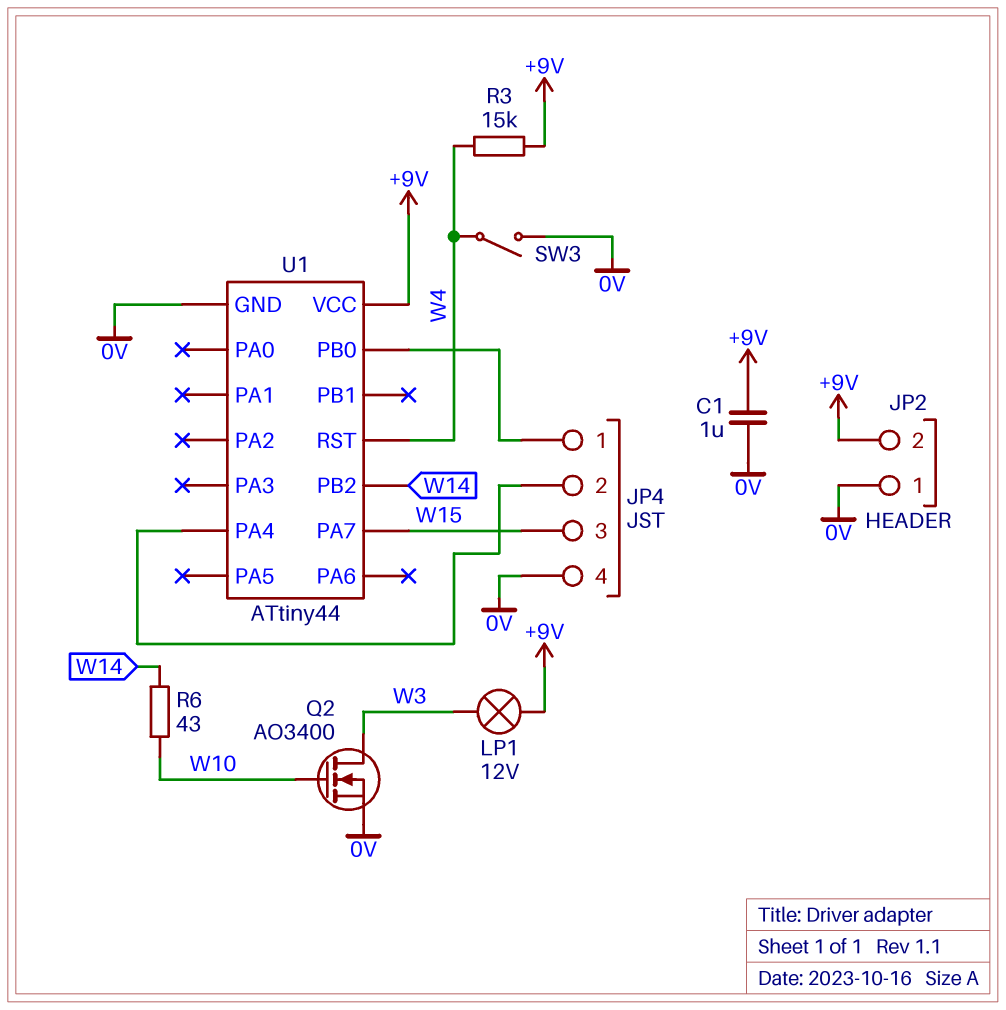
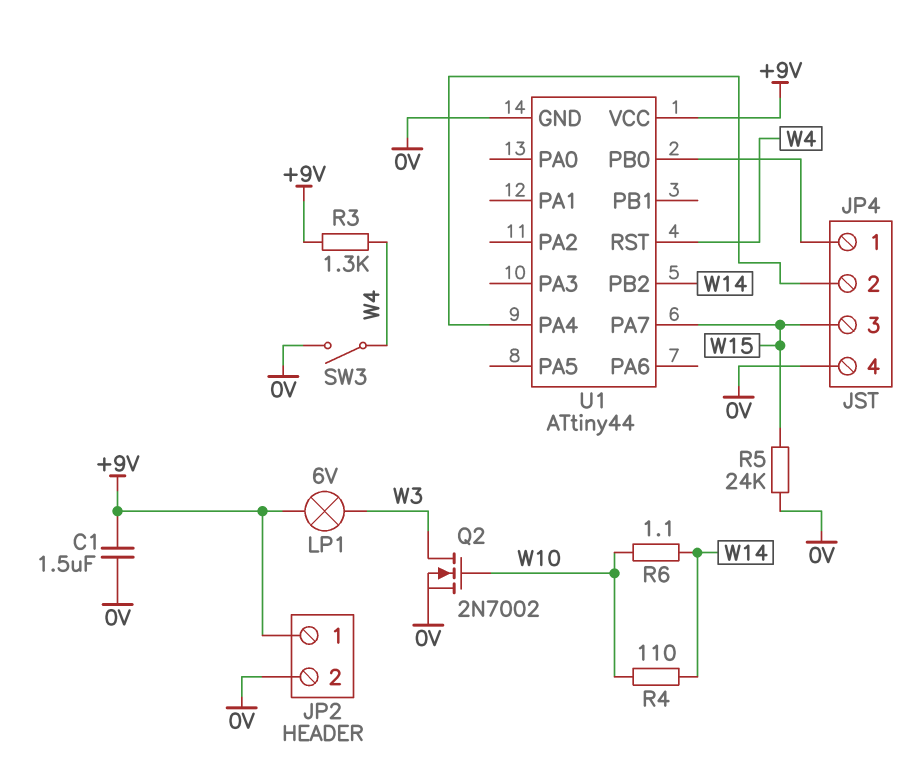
C1: 1uF (+9V, 0V) -> 1.5uF (+9V, 0V)
JP2 pin 1: 0V -> +9V
JP2 pin 2: +9V -> 0V
LP1: lamp 12V (+9V, W3) -> lamp 6V (+9V, W3)
Q2: NMOS AO3400 (G W10, D W3, S 0V) -> NMOS 2N7002 (G W10, D W3, S 0V)
R3: 15k (+9V, W4) -> 1.3k (+9V, W4)
R4: none -> 110 (W10, W14)
R5: none -> 24k (0V, W15)
R6: 43 (W10, W14) -> 1.1 (W10, W14)

